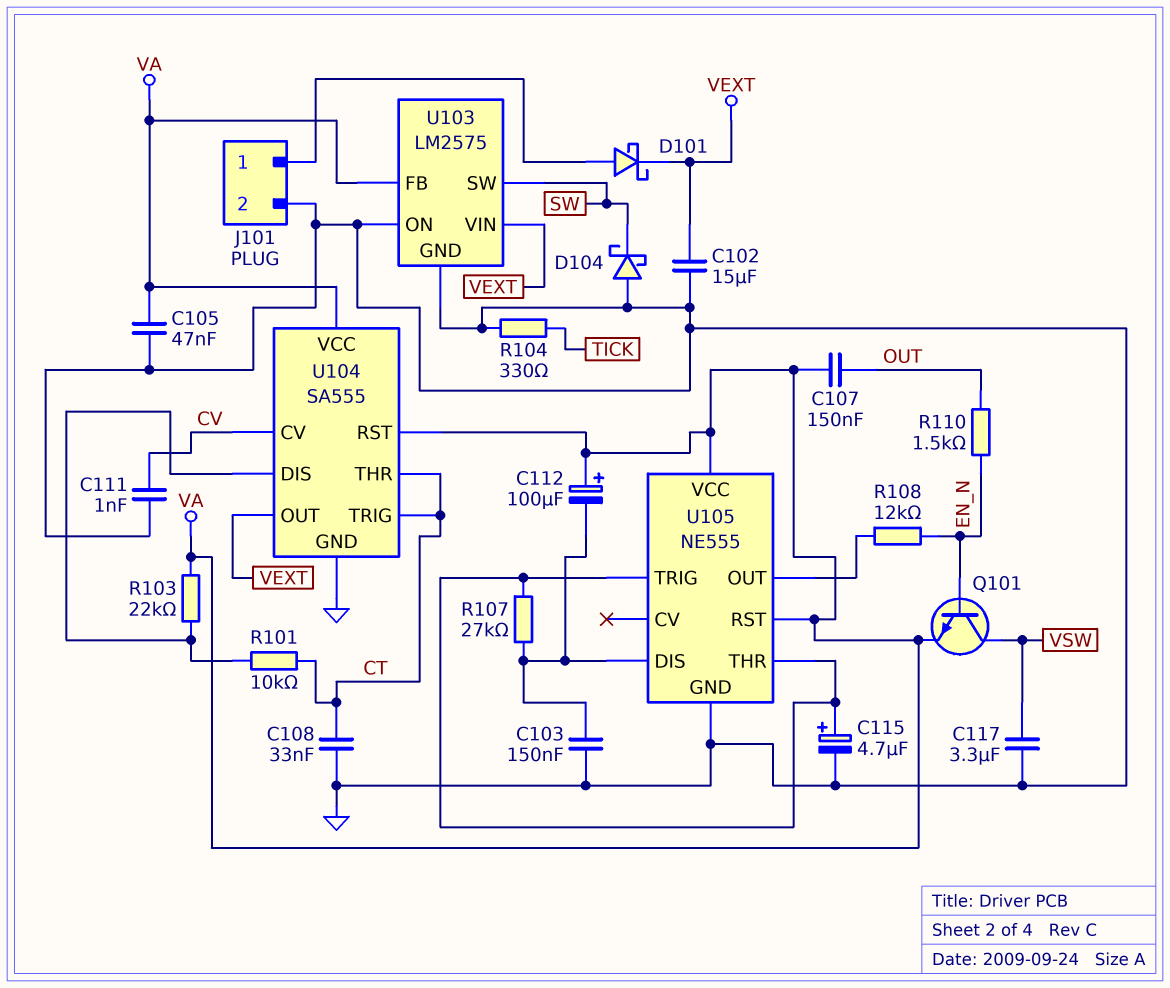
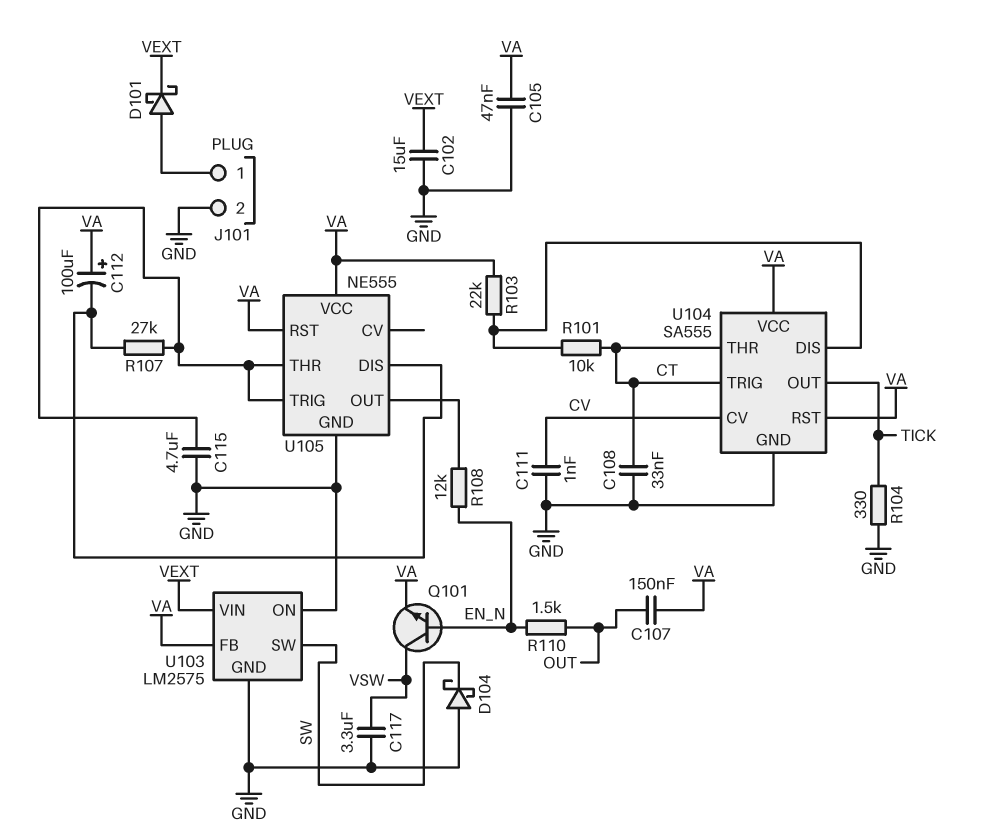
C103: 150nF (GND, U105/DIS) -> none
C115: 4.7uF (plus U105/THR, minus GND) -> 4.7uF (GND, U105/THR)
U104 pin OUT: VEXT -> TICK

